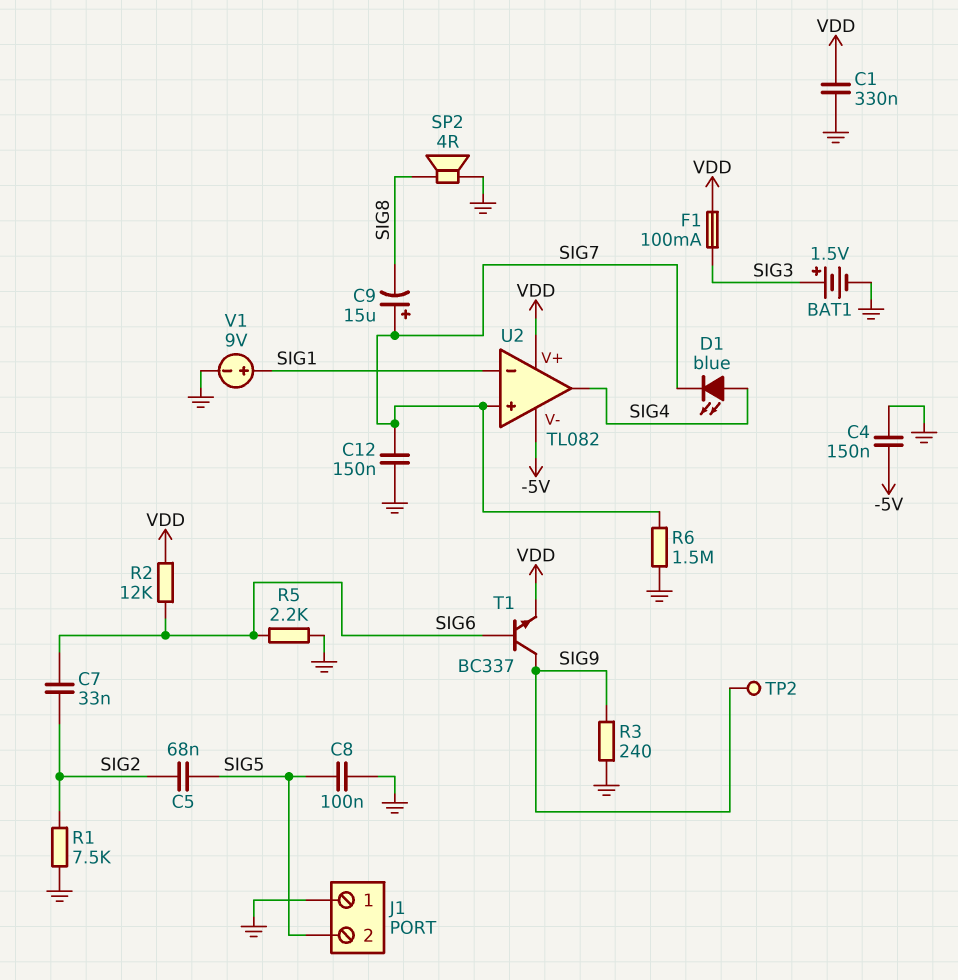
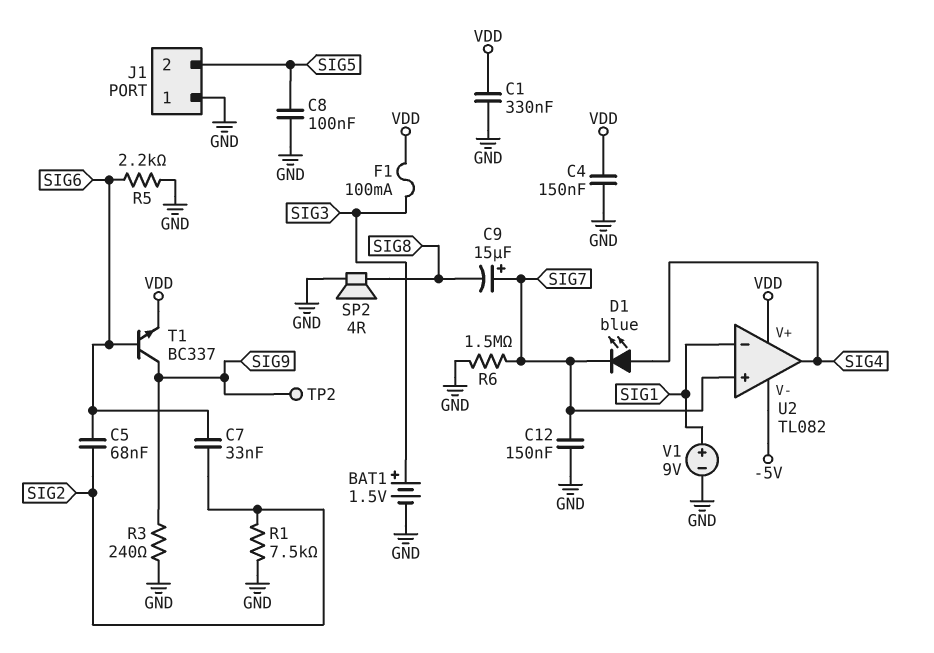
C4: 150nF (-5V, GND) -> 150nF (GND, VDD)
C5: 68nF (SIG2, SIG5) -> 68nF (SIG2, SIG6)
R2: 12k (SIG6, VDD) -> none

